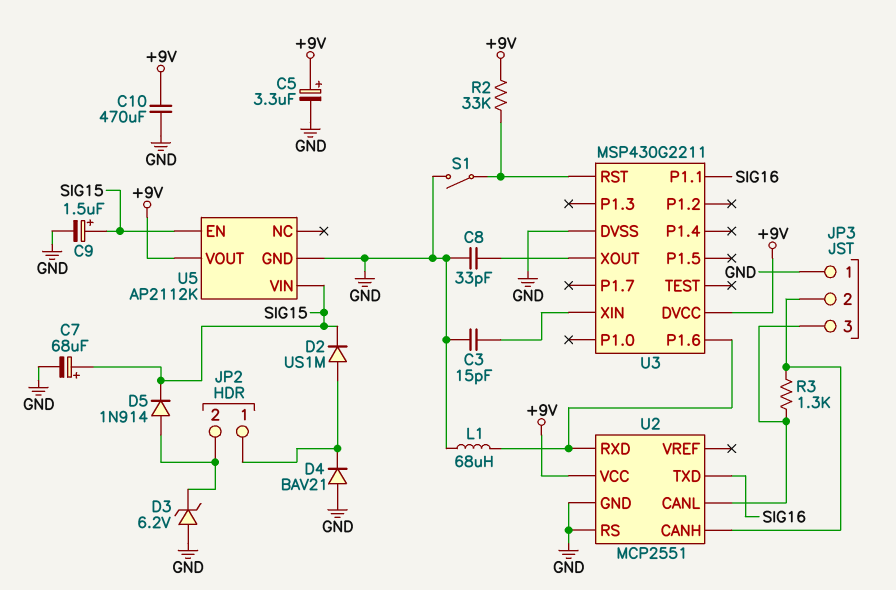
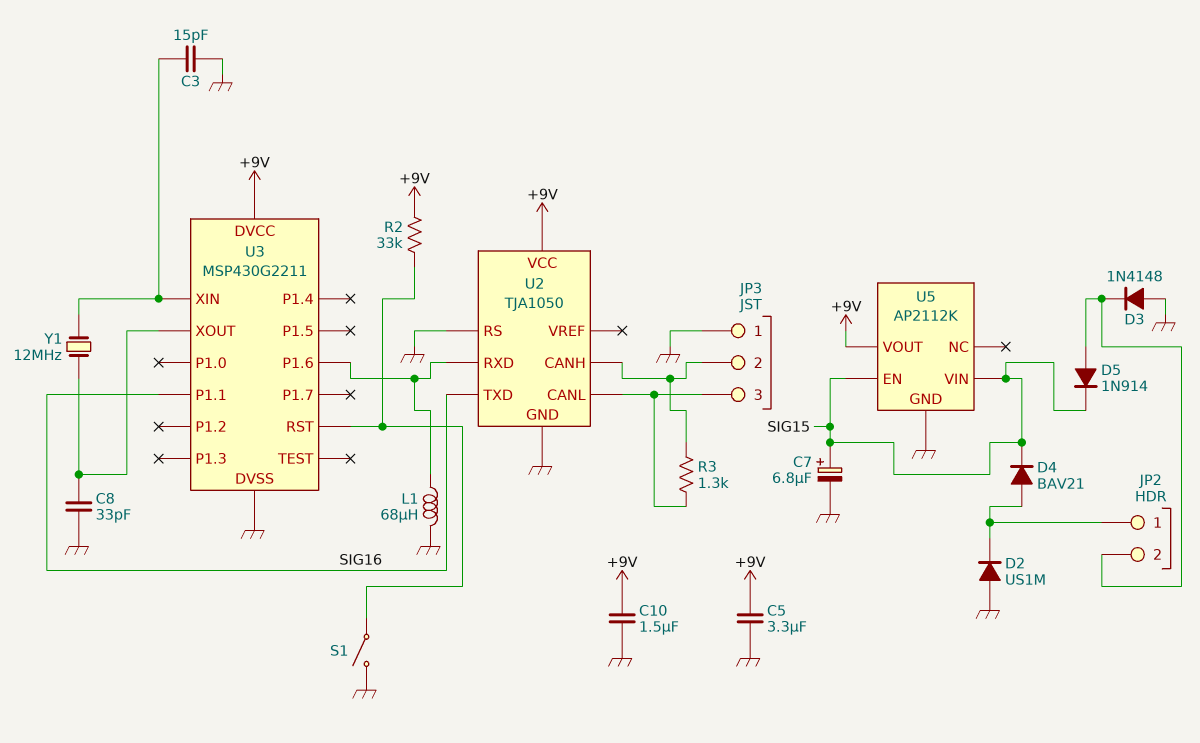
C5: 3.3uF (plus +9V, minus GND) -> 3.3uF (+9V, GND)
C7: 68uF (plus SIG15, minus GND) -> 6.8uF (plus SIG15, minus GND)
C9: 1.5uF (plus SIG15, minus GND) -> none
C10: 470uF (+9V, GND) -> 1.5uF (+9V, GND)
D2: diode US1M (A JP2/1, K SIG15) -> diode US1M (A GND, K JP2/1)
D3: zener 6.2V (A GND, K JP2/2) -> diode 1N4148 (A GND, K JP2/2)
D4: diode BAV21 (A GND, K JP2/1) -> diode BAV21 (A JP2/1, K SIG15)
U2: MCP2551 -> TJA1050
Y1: none -> 12MHz (U3/XIN, U3/XOUT)

